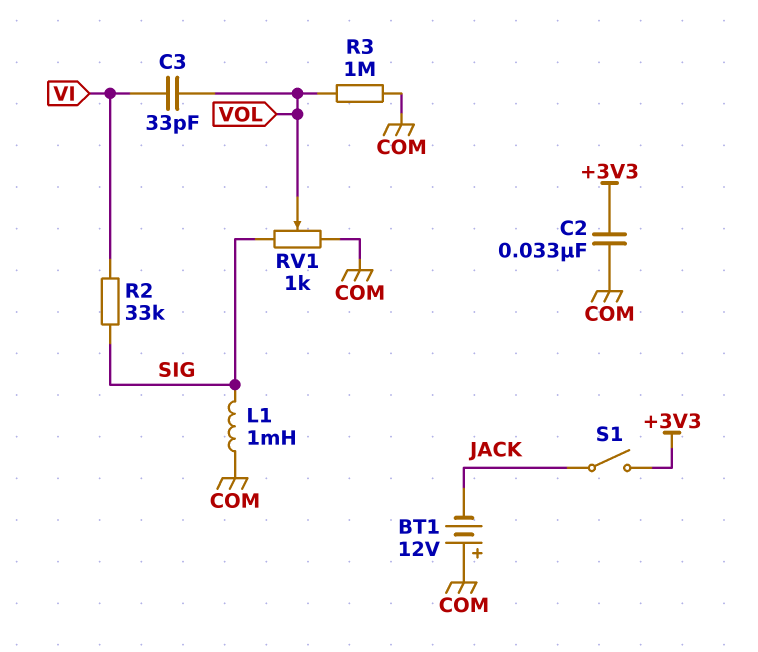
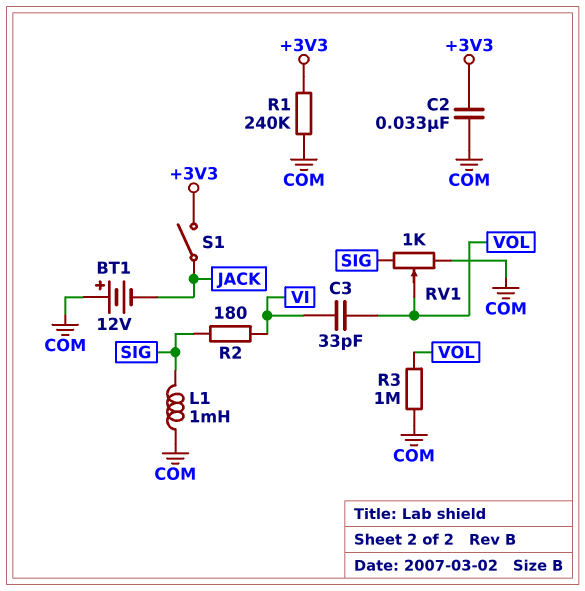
R1: none -> 240k (+3V3, COM)
R2: 33k (SIG, VI) -> 180 (SIG, VI)

